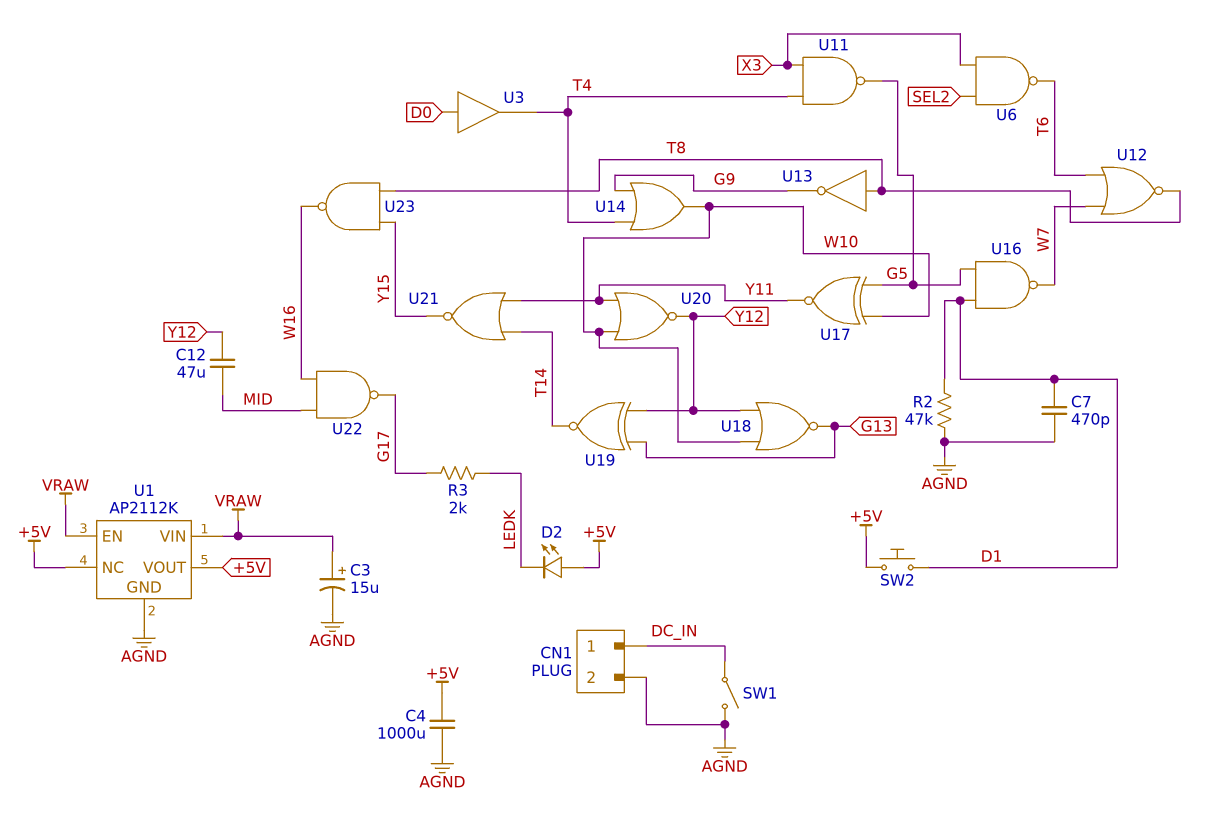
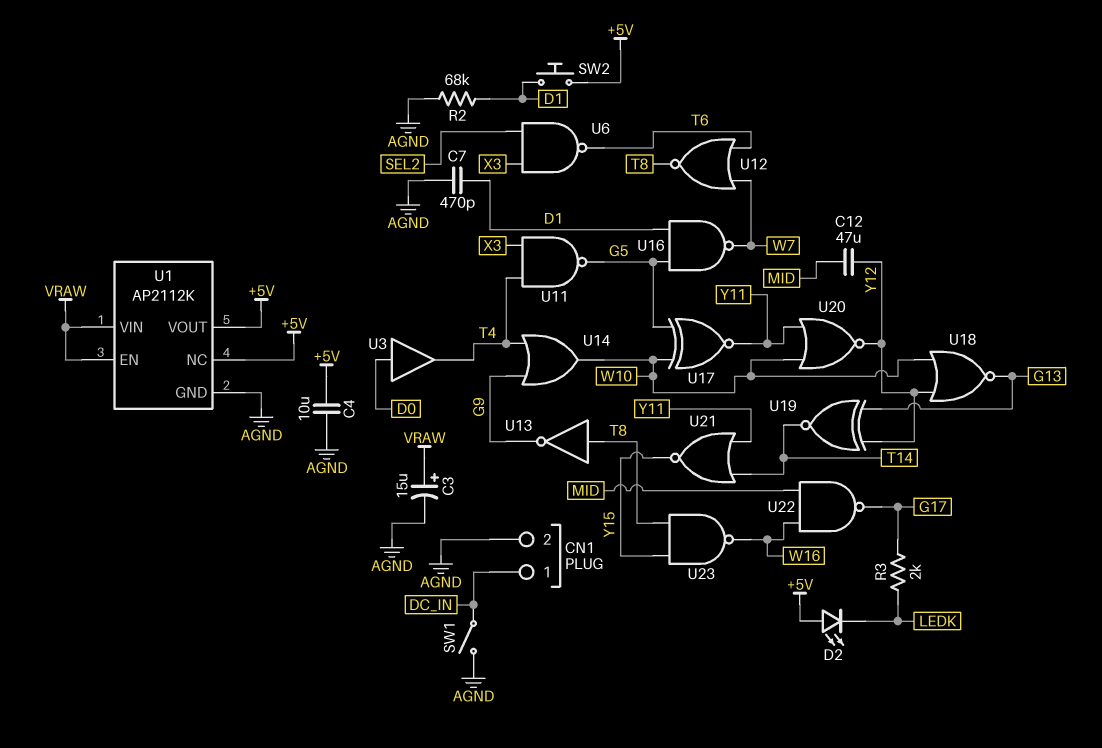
C4: 1000uF (+5V, AGND) -> 10uF (+5V, AGND)
R2: 47k (AGND, D1) -> 68k (AGND, D1)

